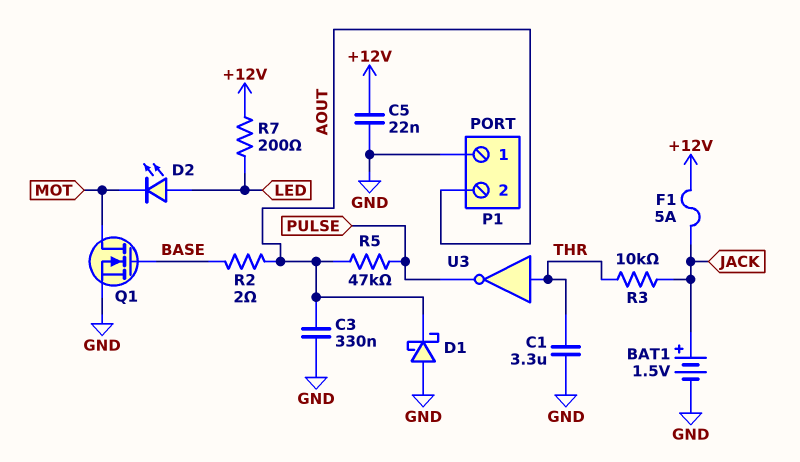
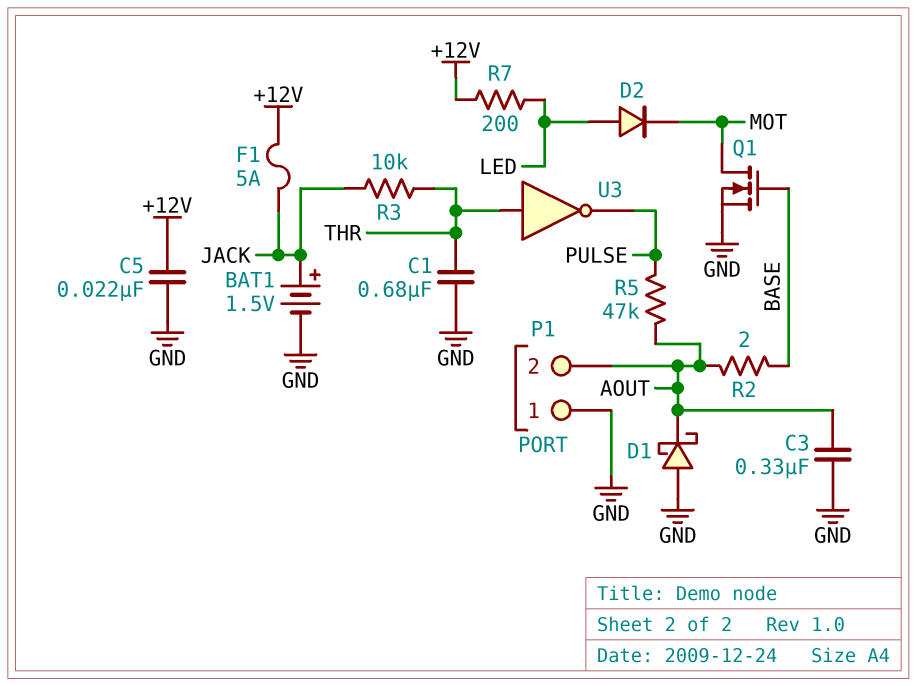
C1: 3.3uF (GND, THR) -> 680nF (GND, THR)
D2: LED (A LED, K MOT) -> diode (A LED, K MOT)

